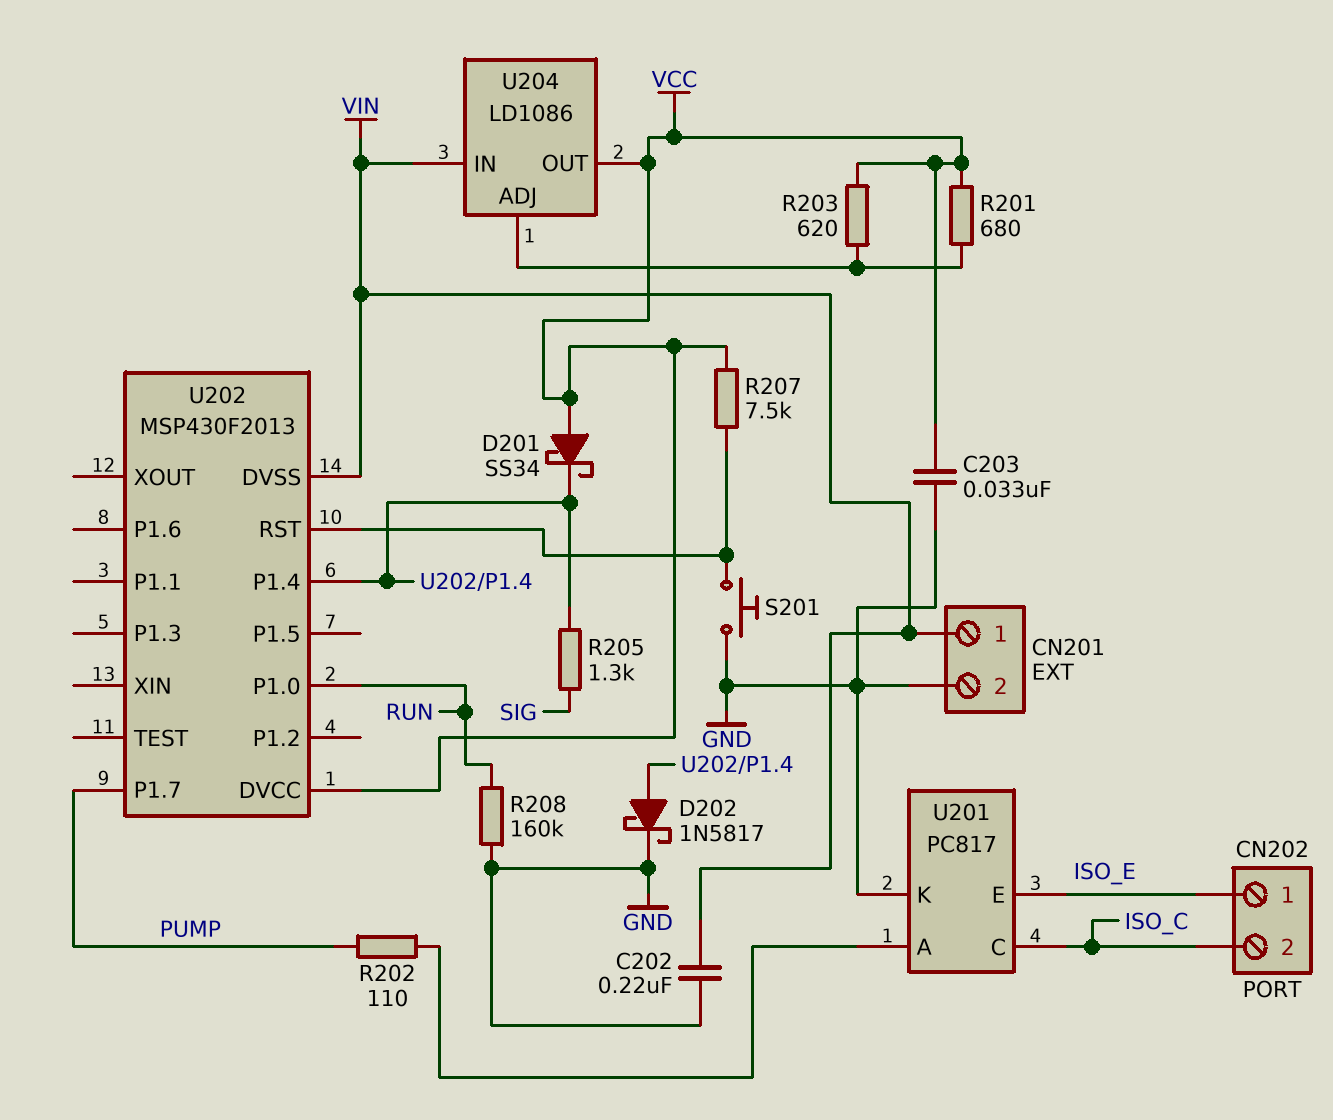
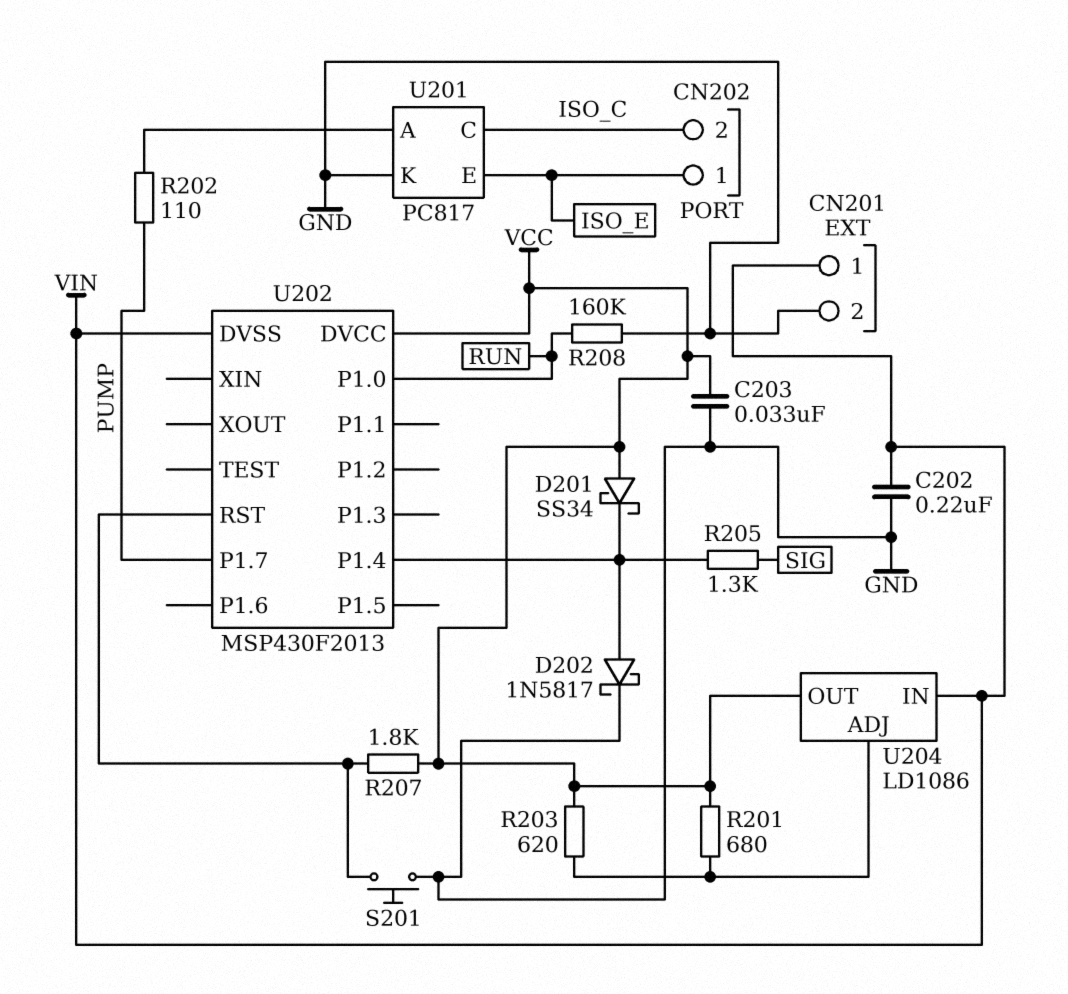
R207: 7.5k (U202/RST, VCC) -> 1.8k (U202/RST, VCC)

